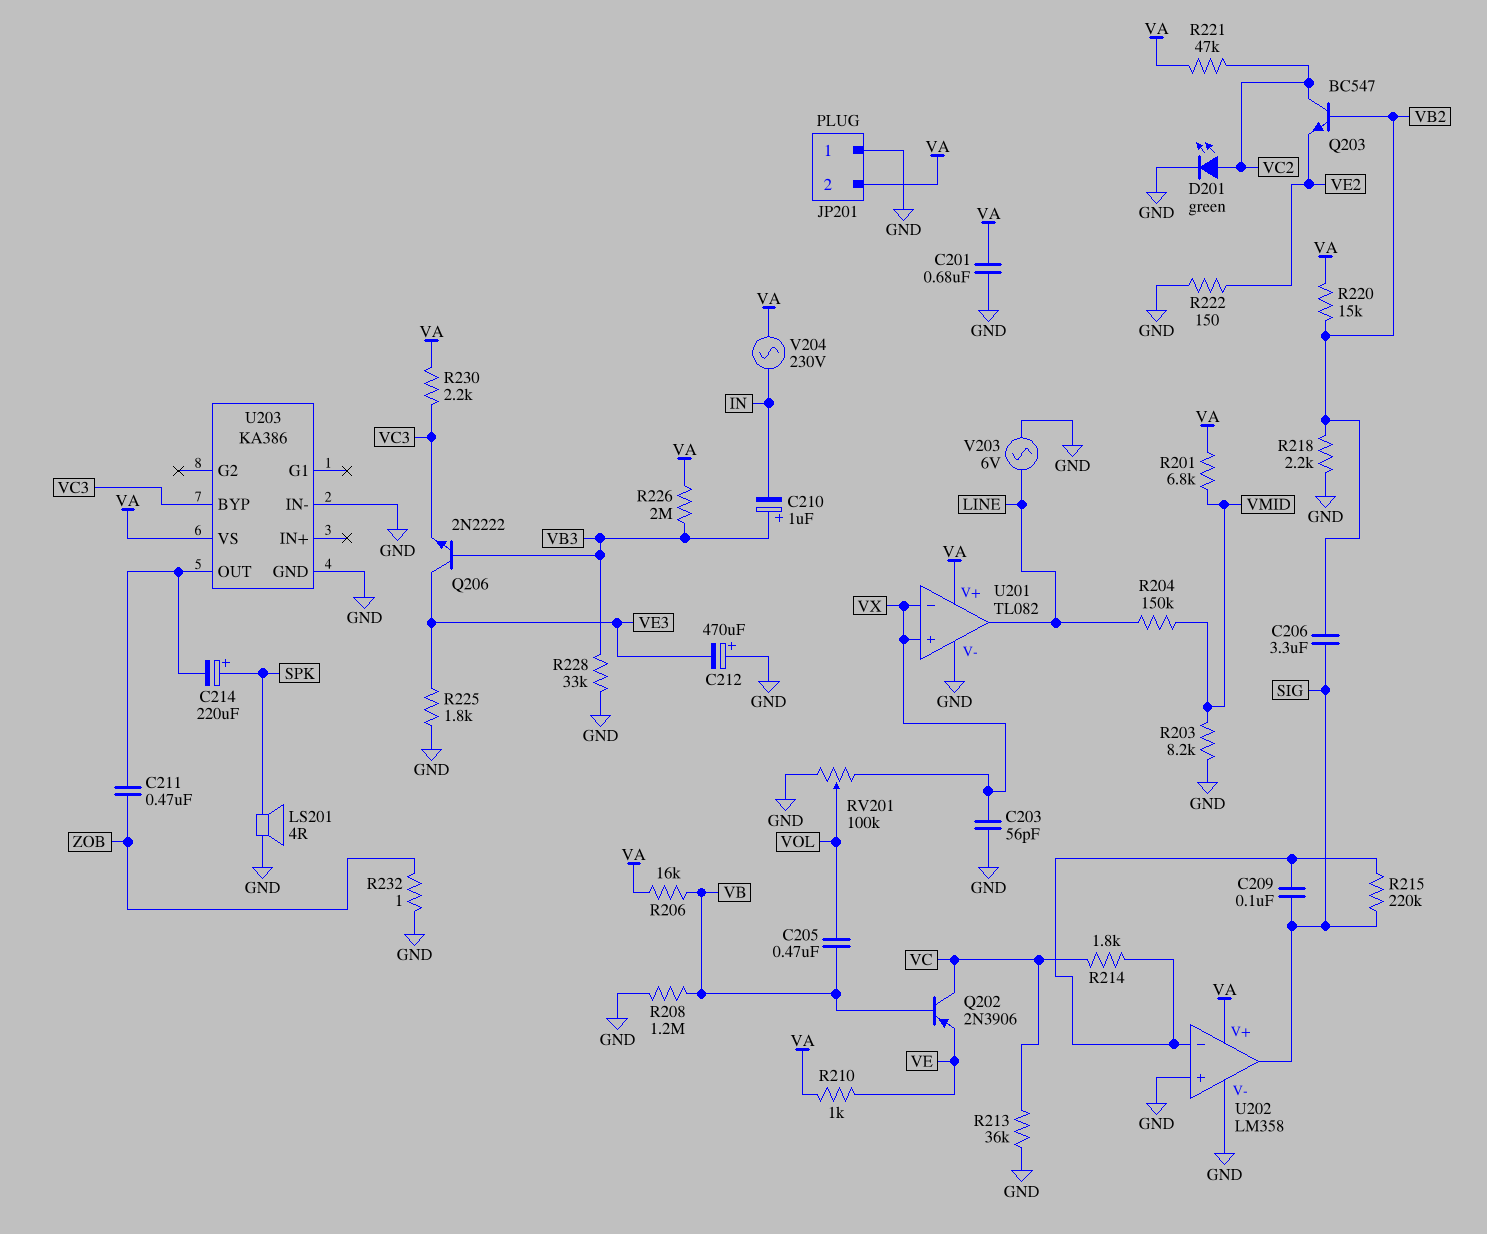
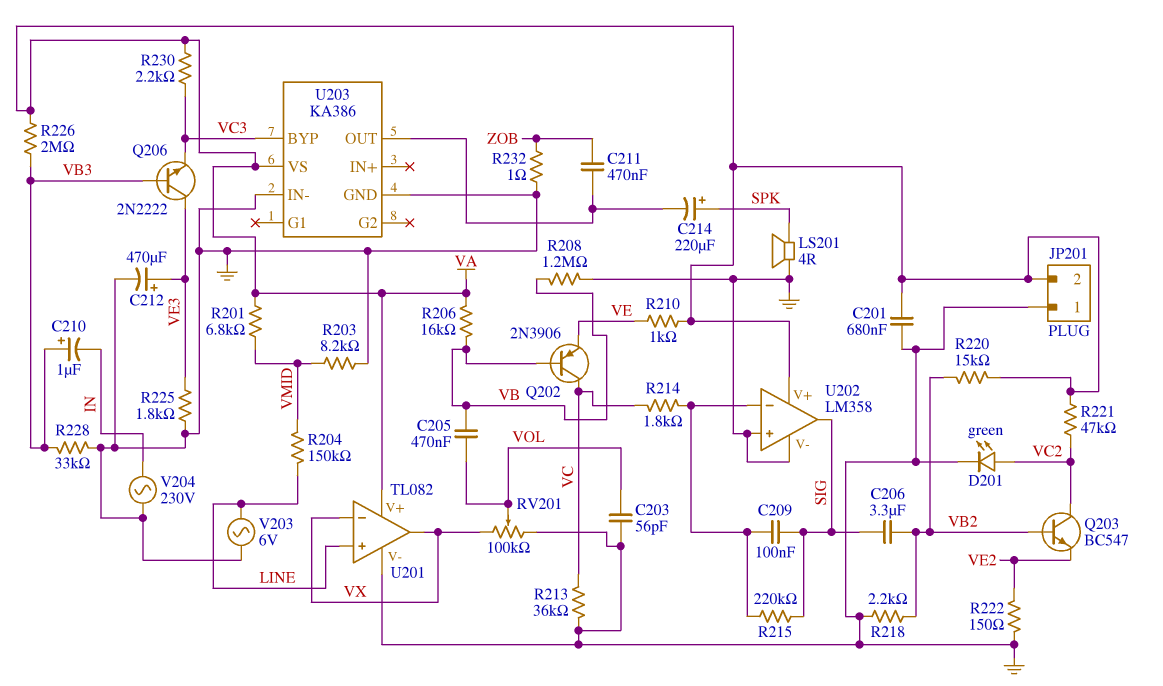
C203: 56pF (GND, VX) -> 56pF (GND, VOL)
C212: 470uF (plus GND, minus VE3) -> 470uF (plus VE3, minus GND)
U201 pin in+: VX -> LINE
U201 pin out: LINE -> VX
V204: AC 230V (IN, VA) -> AC 230V (GND, IN)

